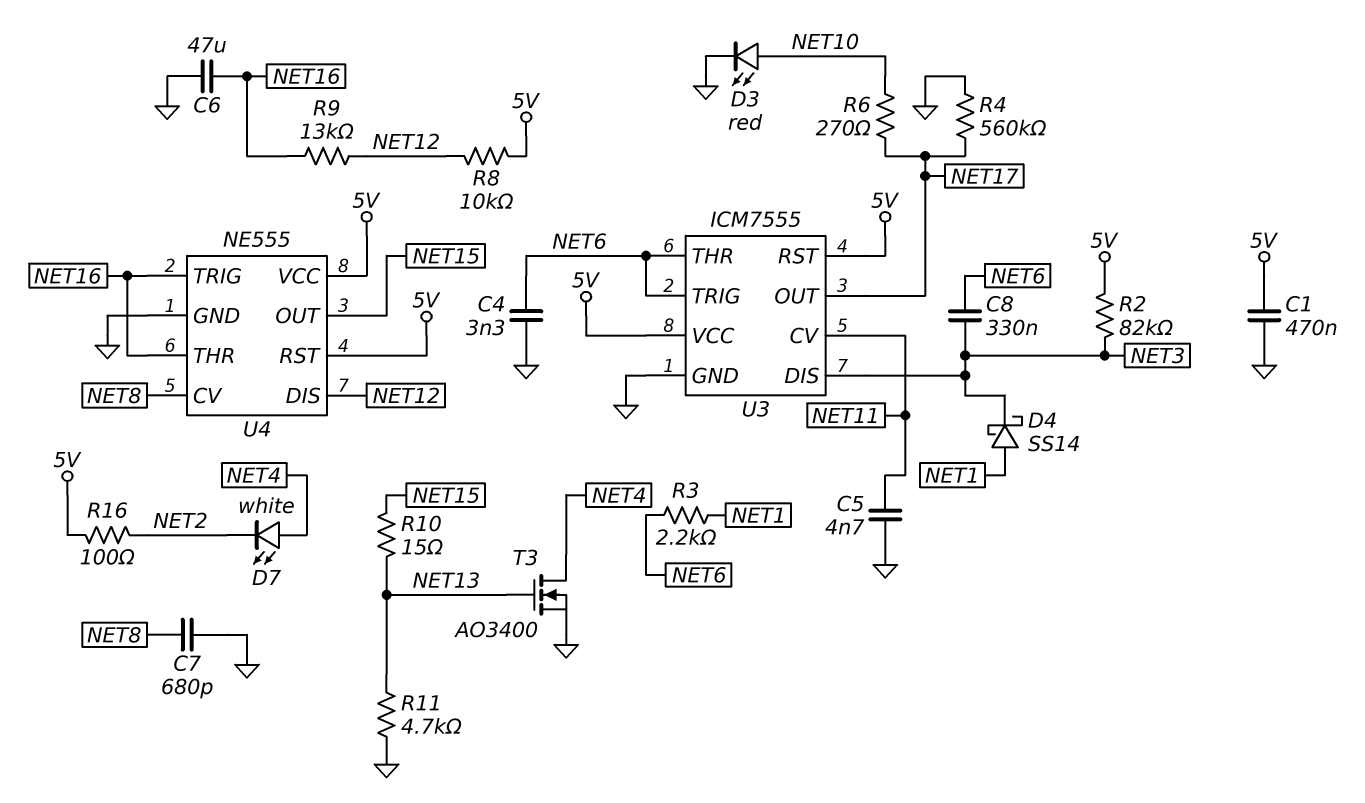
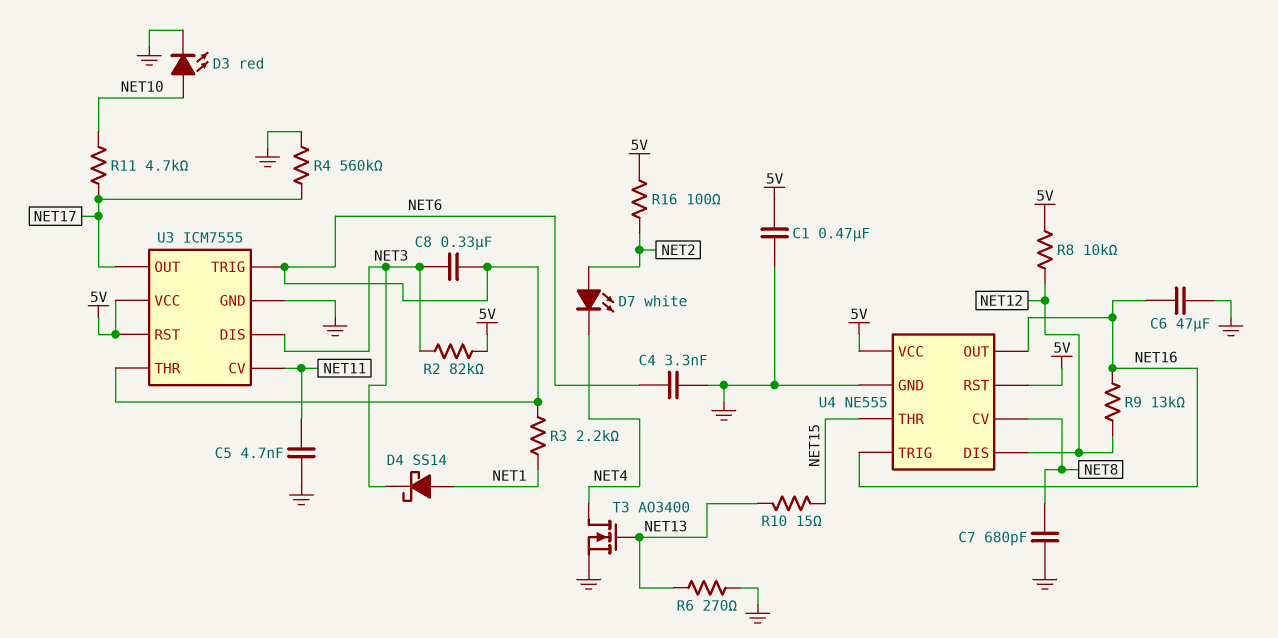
D7: LED white (A NET4, K NET2) -> LED white (A NET2, K NET4)
R6: 270 (NET10, NET17) -> 270 (GND, NET13)
R11: 4.7k (GND, NET13) -> 4.7k (NET10, NET17)
U4 pin OUT: NET15 -> NET16
U4 pin THR: NET16 -> NET15

